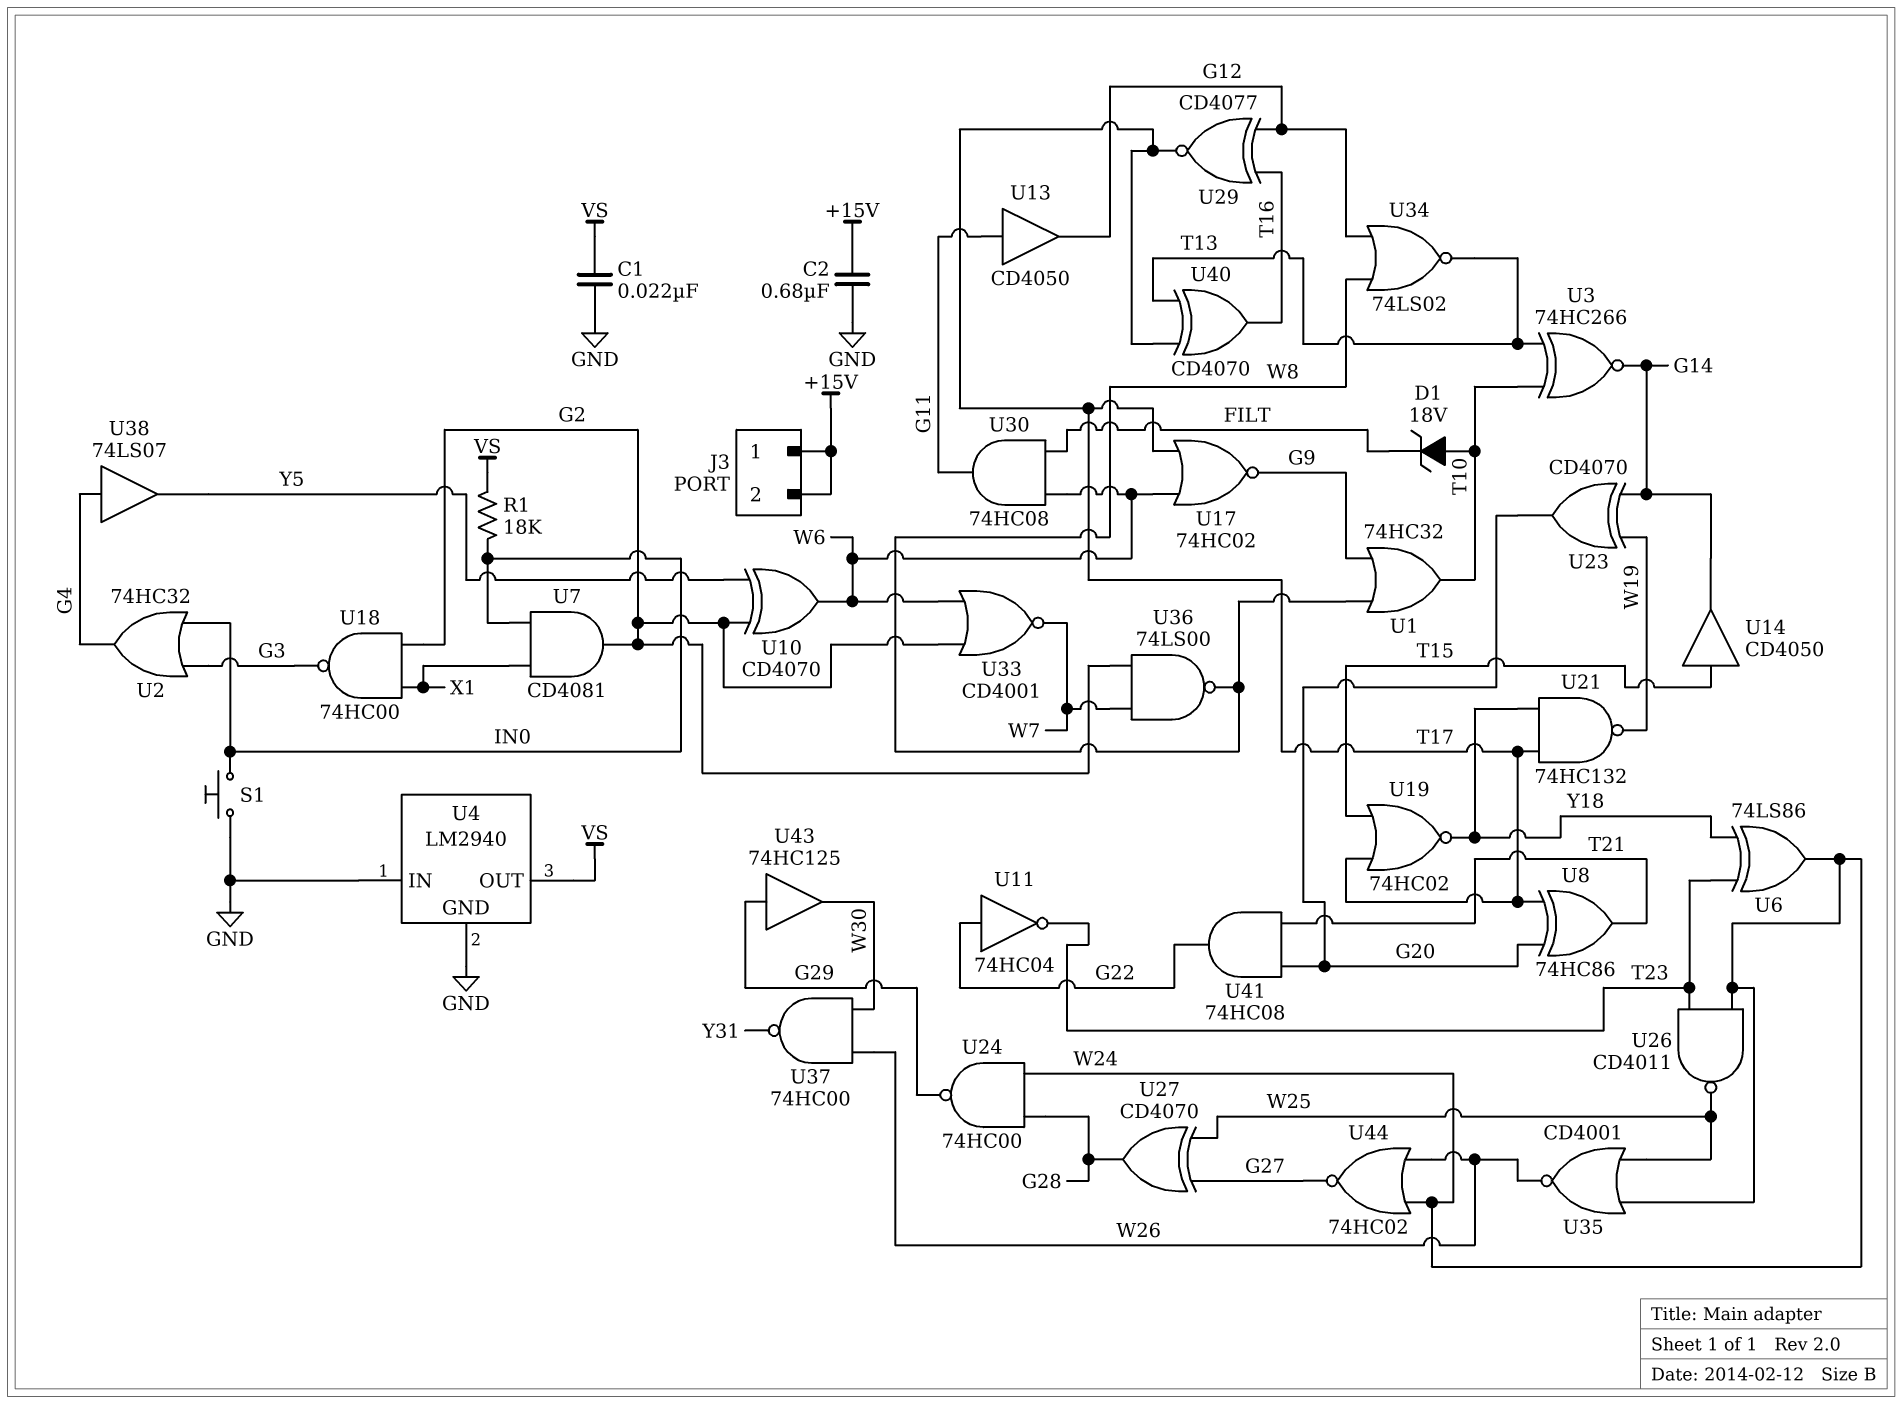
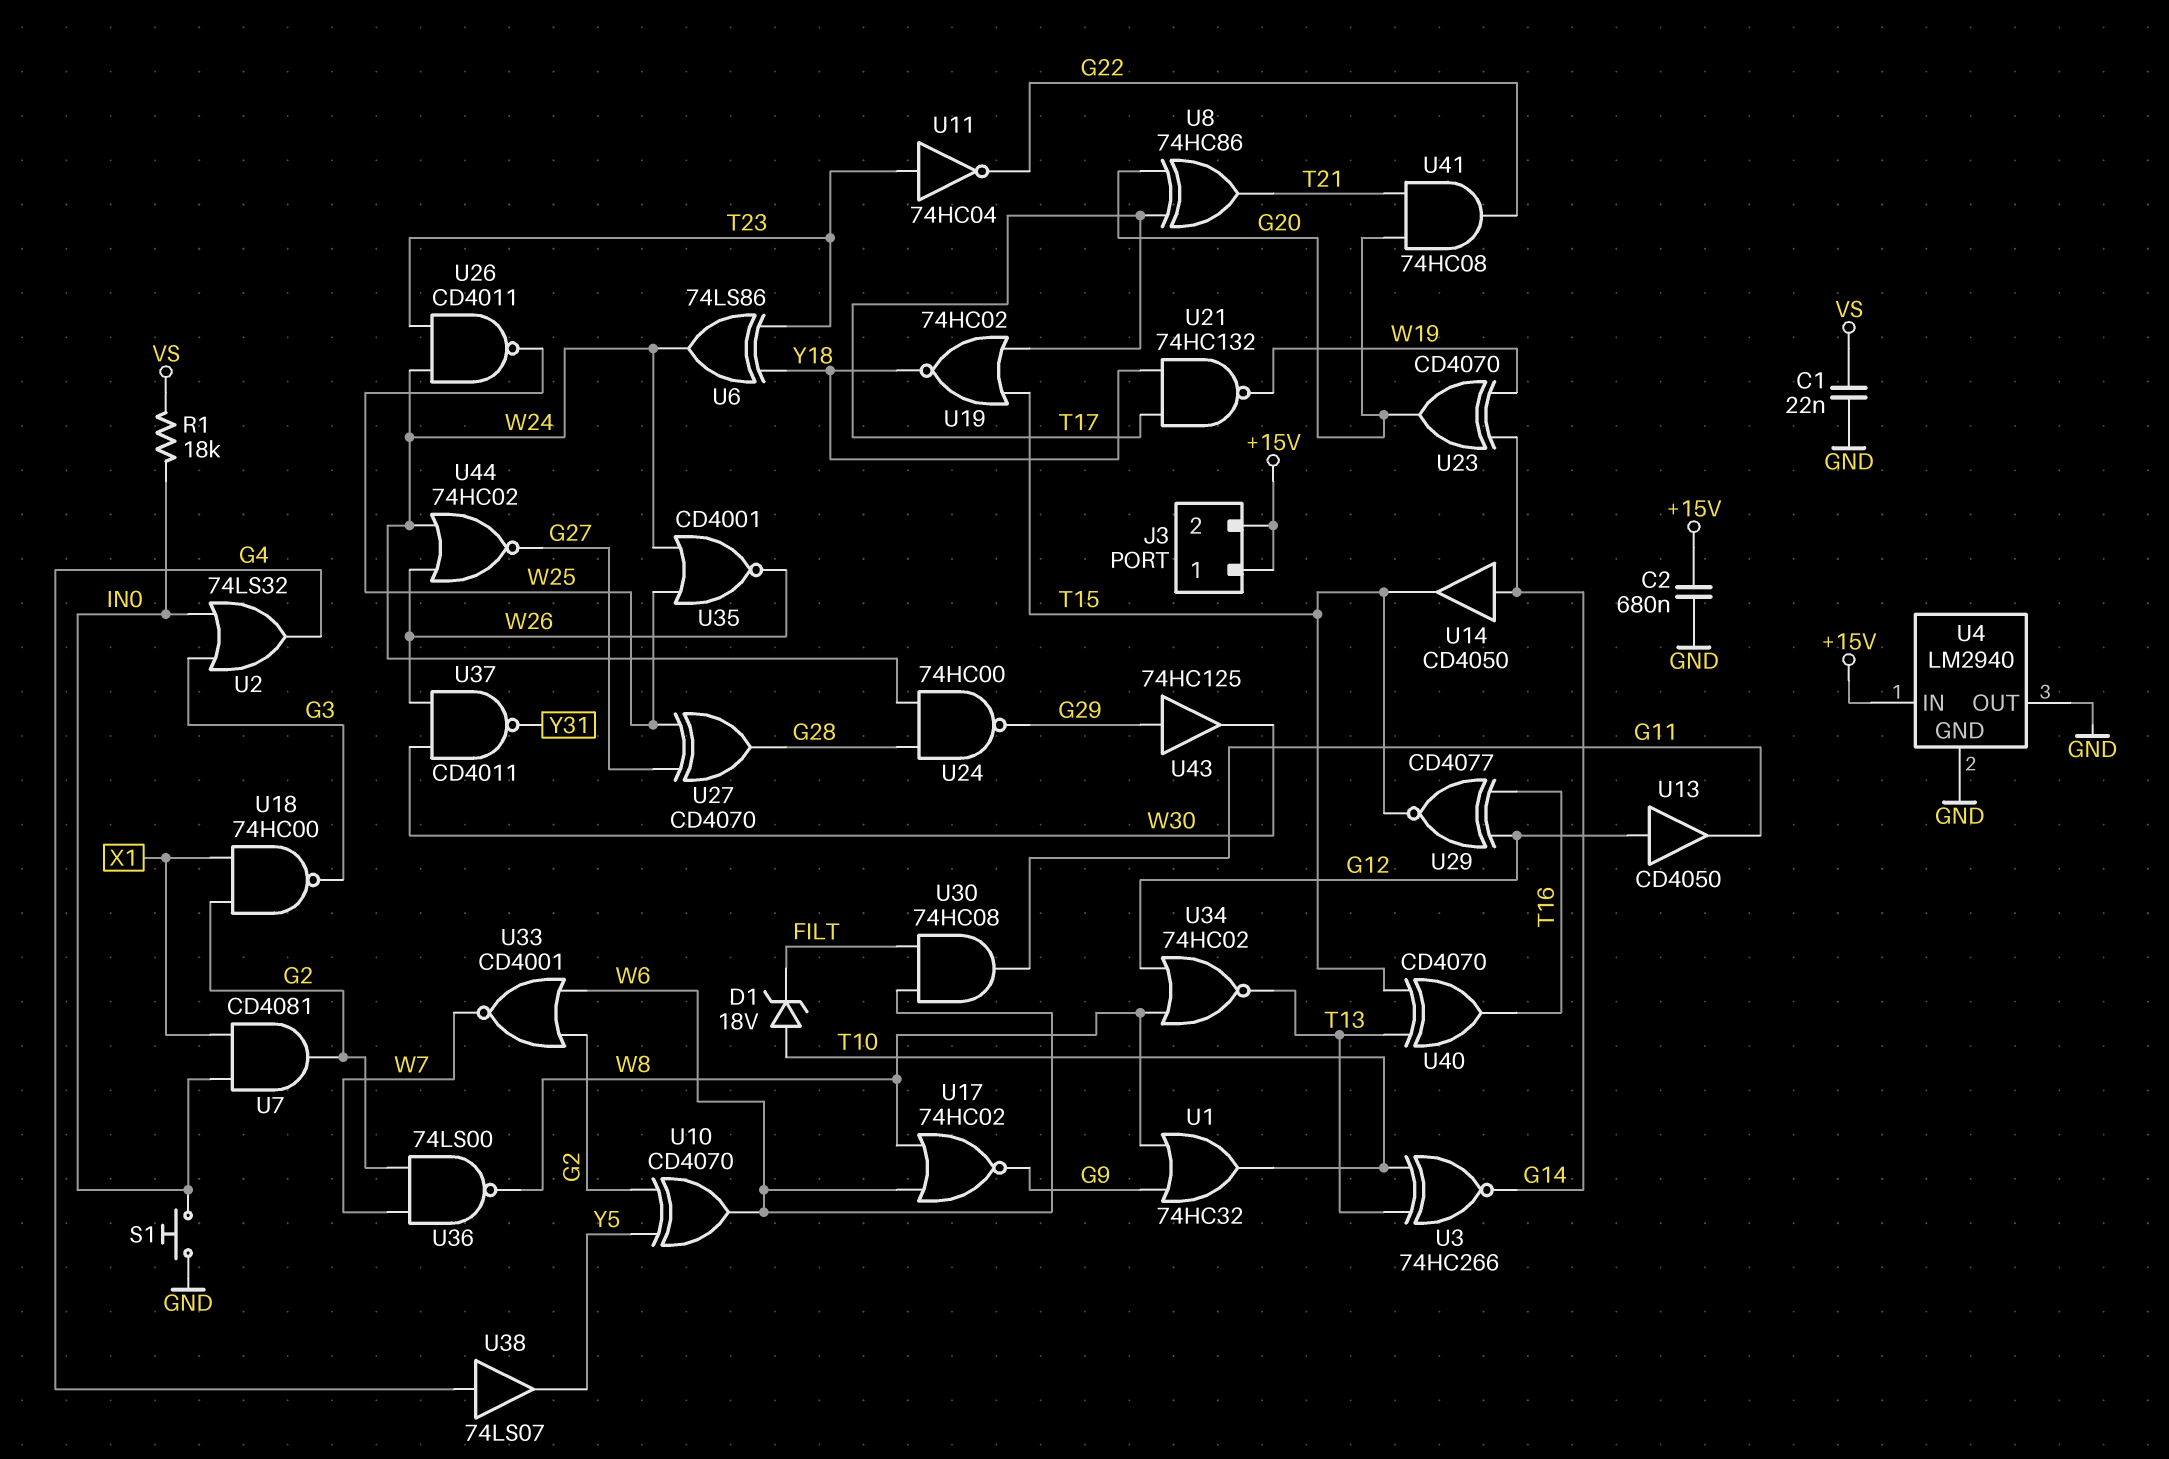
U2: OR 74HC32 (in G3, in IN0, out G4) -> OR 74LS32 (in G3, in IN0, out G4)
U4 pin IN: GND -> +15V
U4 pin OUT: VS -> GND
U11: NOT 74HC04 (in G22, out T23) -> NOT 74HC04 (in T23, out G22)
U13: buffer CD4050 (in G11, out G12) -> buffer CD4050 (in G12, out G11)
U14: buffer CD4050 (in T15, out G14) -> buffer CD4050 (in G14, out T15)
U17: NOR 74HC02 (in T17, in W6, out G9) -> NOR 74HC02 (in W6, in W8, out G9)
U29: XNOR CD4077 (in G12, in T16, out T17) -> XNOR CD4077 (in G12, in T16, out T15)
U34: NOR 74LS02 (in G12, in W8, out T13) -> NOR 74HC02 (in G12, in W8, out T13)
U37: NAND 74HC00 (in W26, in W30, out Y31) -> NAND CD4011 (in W26, in W30, out Y31)
U40: XOR CD4070 (in T13, in T17, out T16) -> XOR CD4070 (in T13, in T15, out T16)

